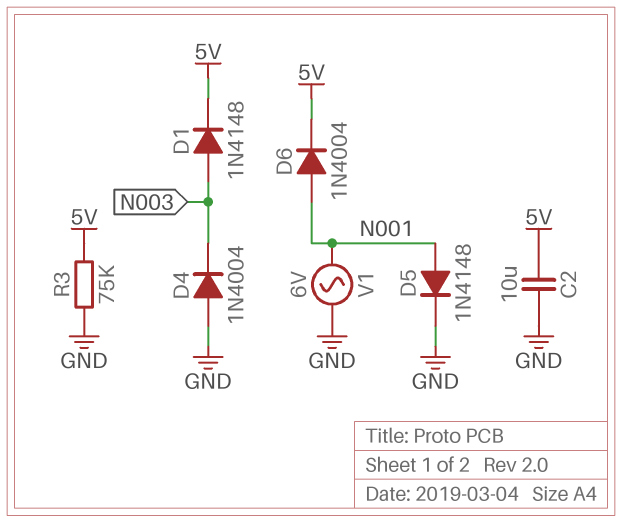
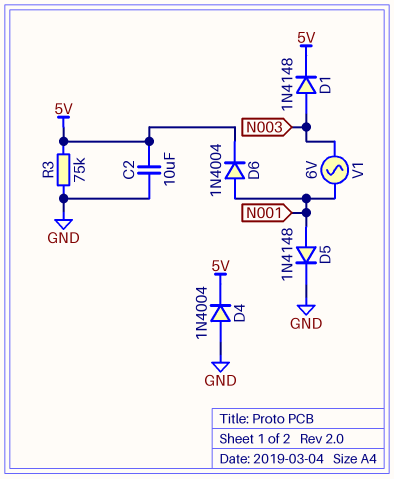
D4: diode 1N4004 (A GND, K N003) -> diode 1N4004 (A GND, K 5V)
V1: AC 6V (GND, N001) -> AC 6V (N001, N003)

